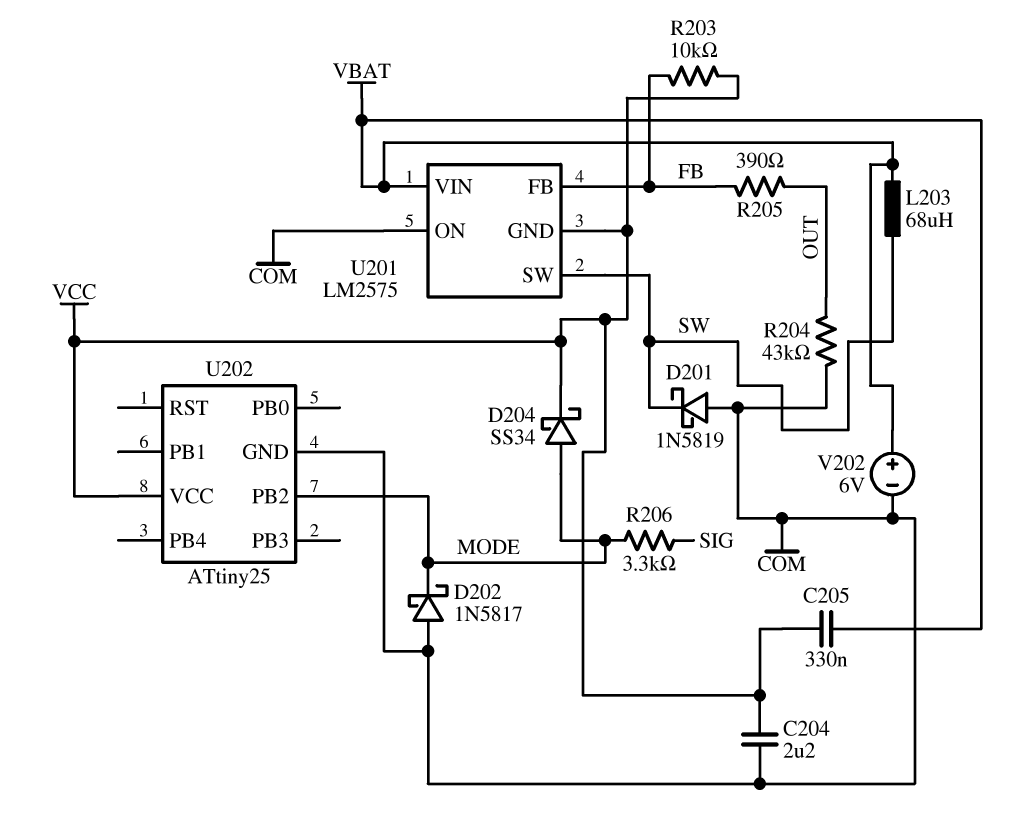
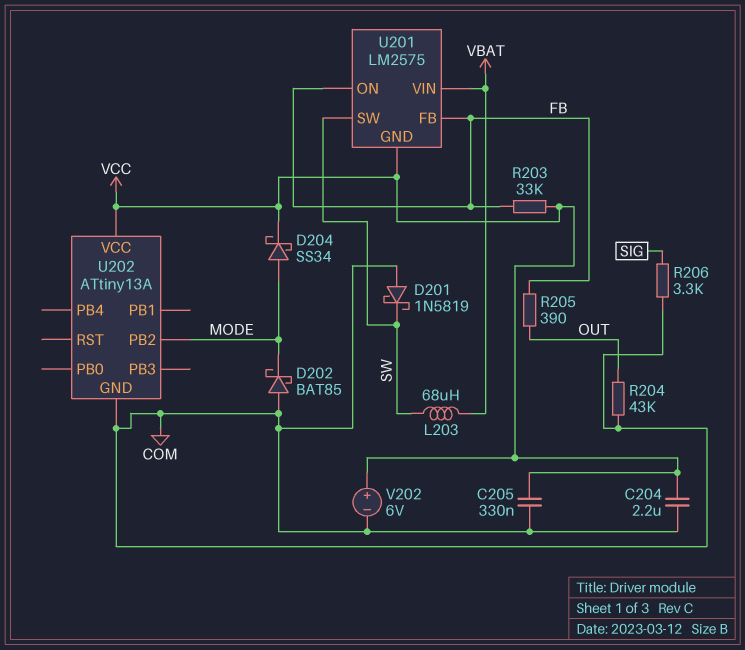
C205: 330nF (VBAT, VCC) -> 330nF (COM, VCC)
D202: schottky 1N5817 (A COM, K MODE) -> schottky BAT85 (A COM, K MODE)
R203: 10k (FB, VCC) -> 33k (FB, VCC)
R206: 3.3k (MODE, SIG) -> 3.3k (COM, SIG)
U201 pin ON: COM -> FB
U202: ATtiny25 -> ATtiny13A
V202: 6V (plus VBAT, minus COM) -> 6V (plus VCC, minus COM)

